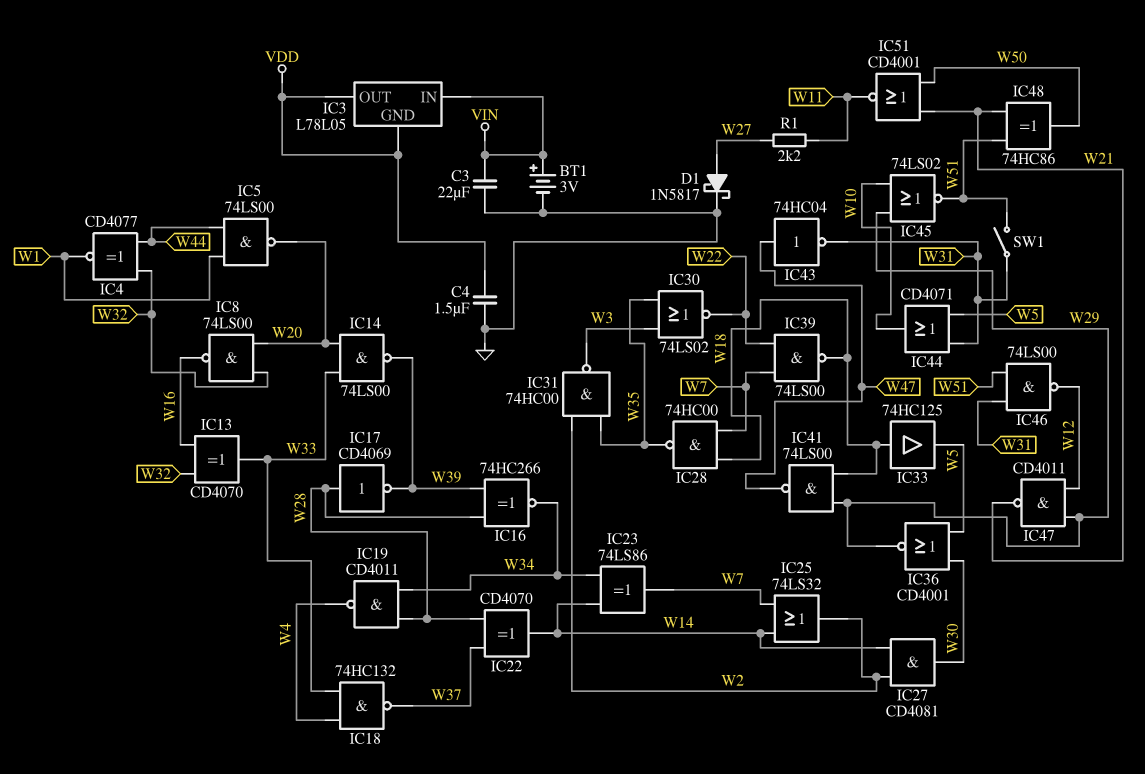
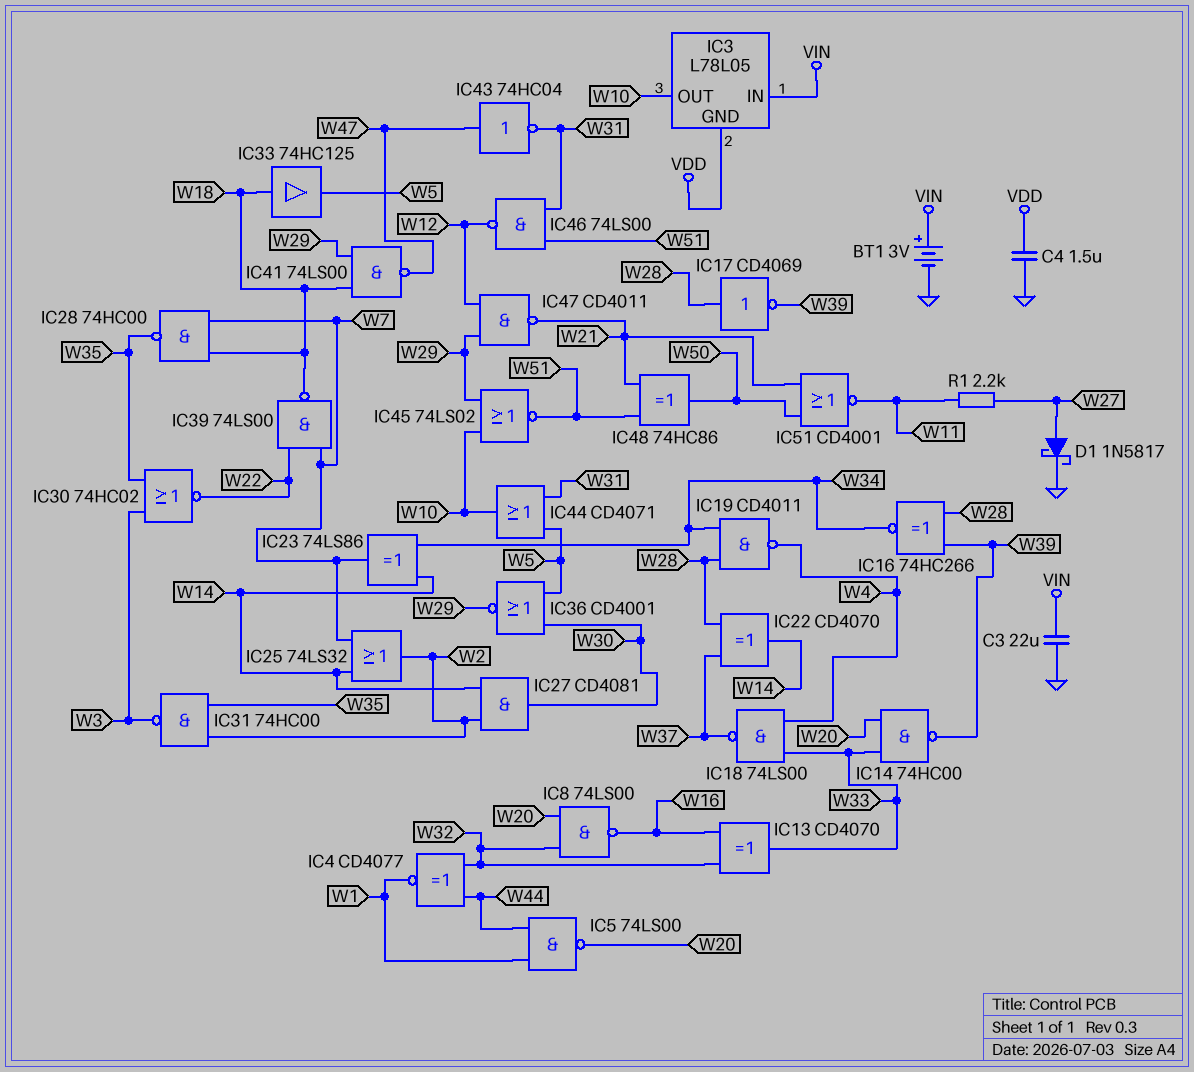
IC3 pin OUT: VDD -> W10
IC14: NAND 74LS00 (in W20, in W33, out W39) -> NAND 74HC00 (in W20, in W33, out W39)
IC18: NAND 74HC132 (in W4, in W33, out W37) -> NAND 74LS00 (in W4, in W33, out W37)
IC30: NOR 74LS02 (in W3, in W35, out W22) -> NOR 74HC02 (in W3, in W35, out W22)
SW1: switch (W31, W51) -> none

